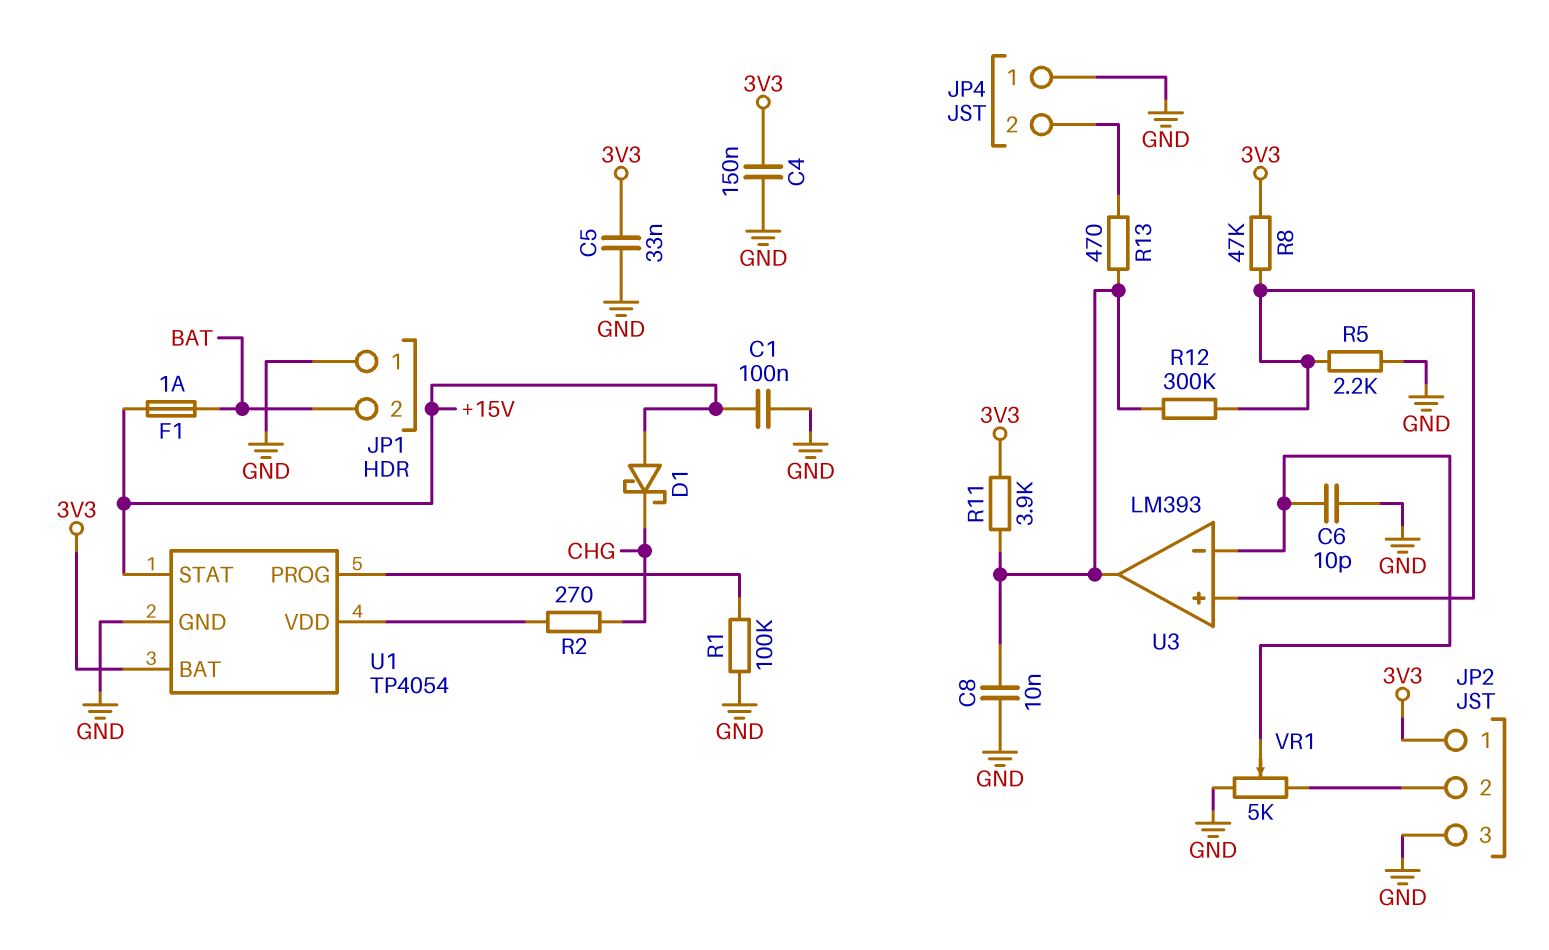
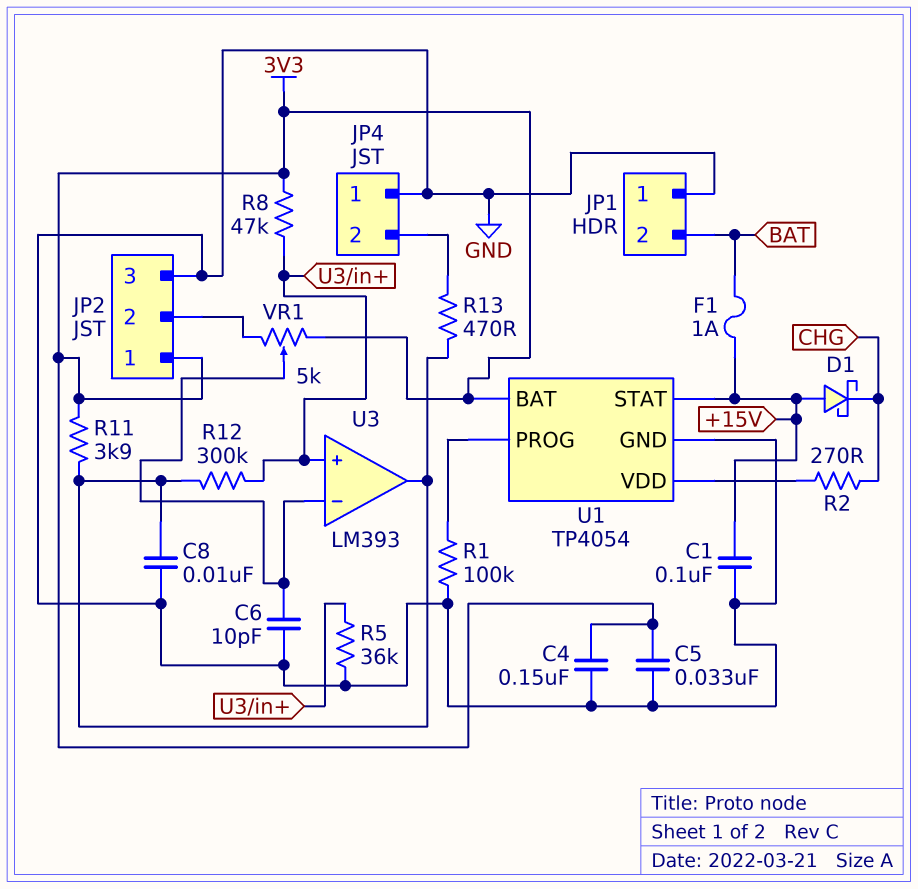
R5: 2.2k (GND, U3/in+) -> 36k (GND, U3/in+)
VR1: 5k (GND, JP2/2, wiper U3/in-) -> 5k (3V3, JP2/2, wiper U3/in-)

